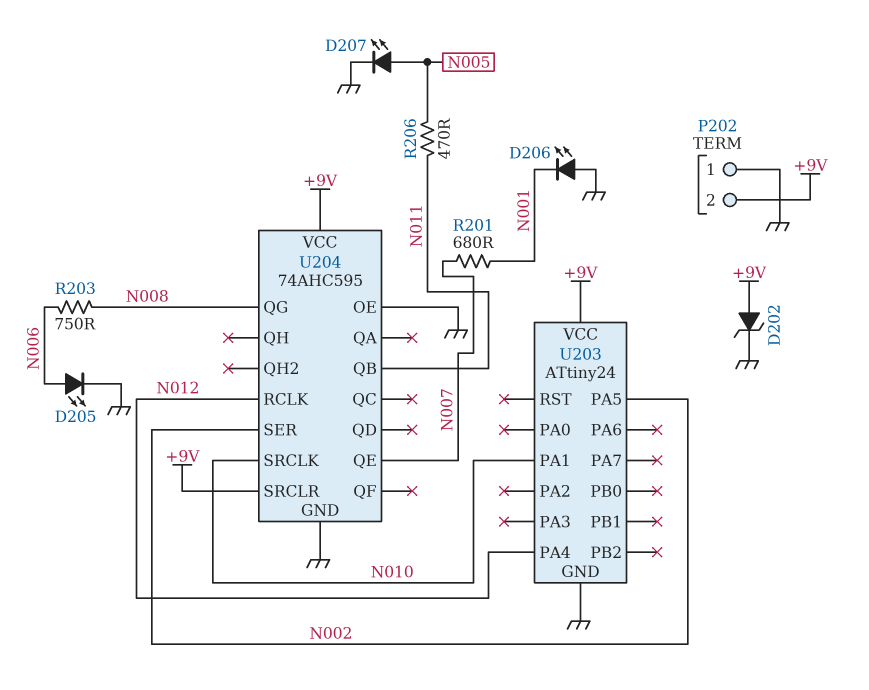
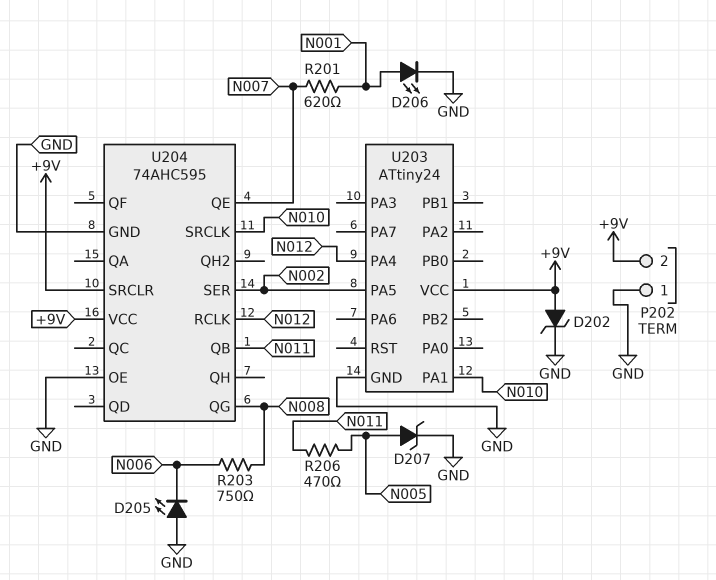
D205: LED (A N006, K GND) -> LED (A GND, K N006)
D206: LED (A GND, K N001) -> LED (A N001, K GND)
D207: LED (A N005, K GND) -> zener (A N005, K GND)
R201: 680 (N001, N007) -> 620 (N001, N007)

